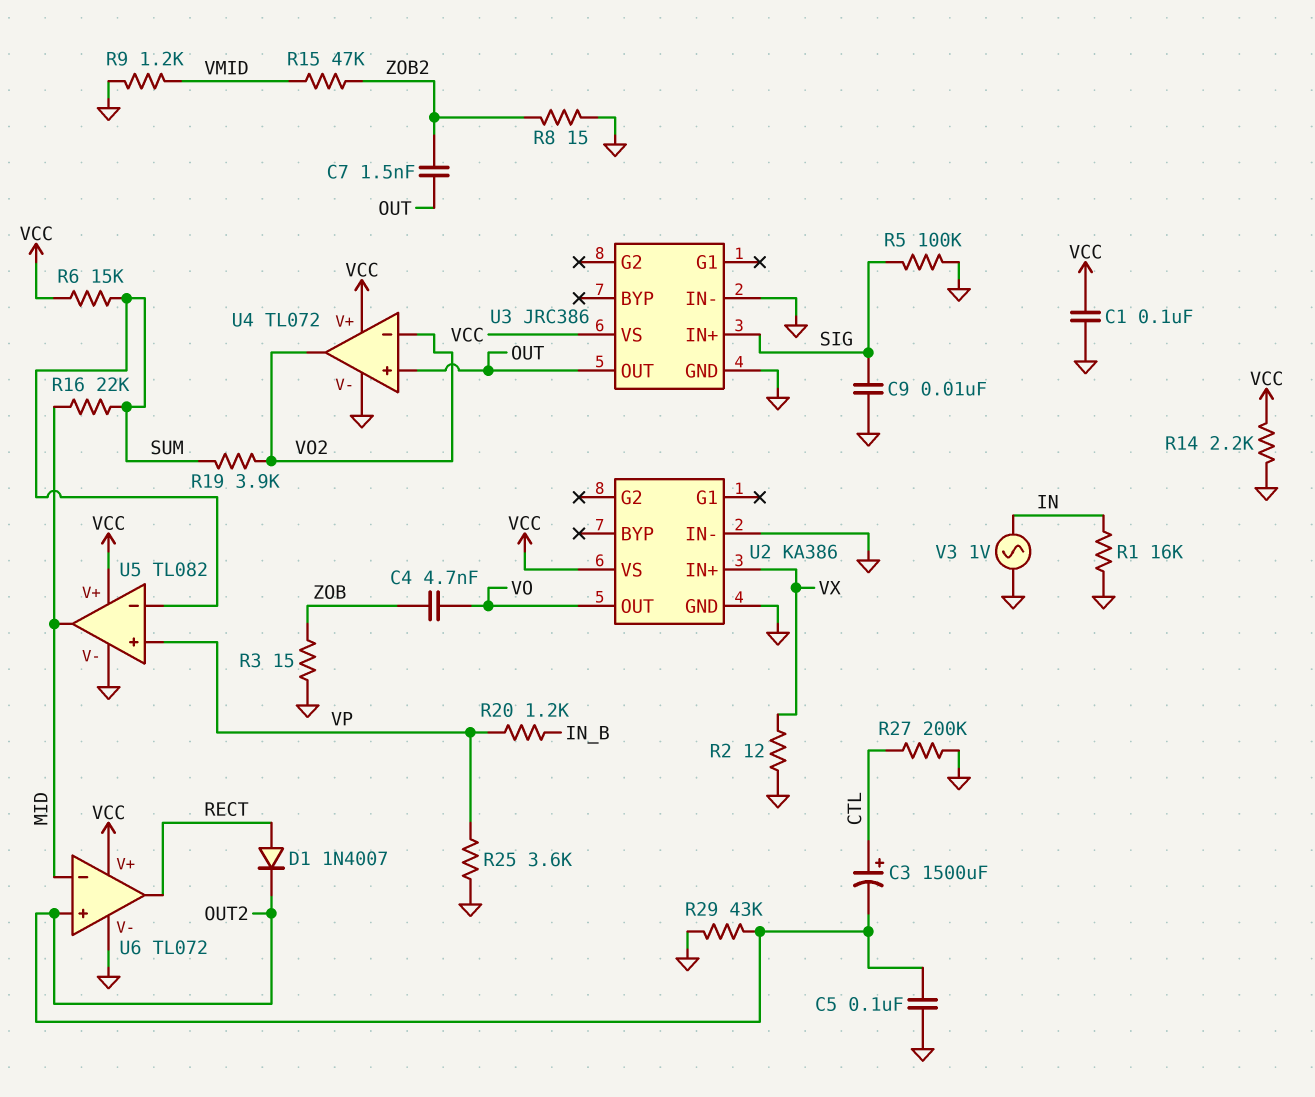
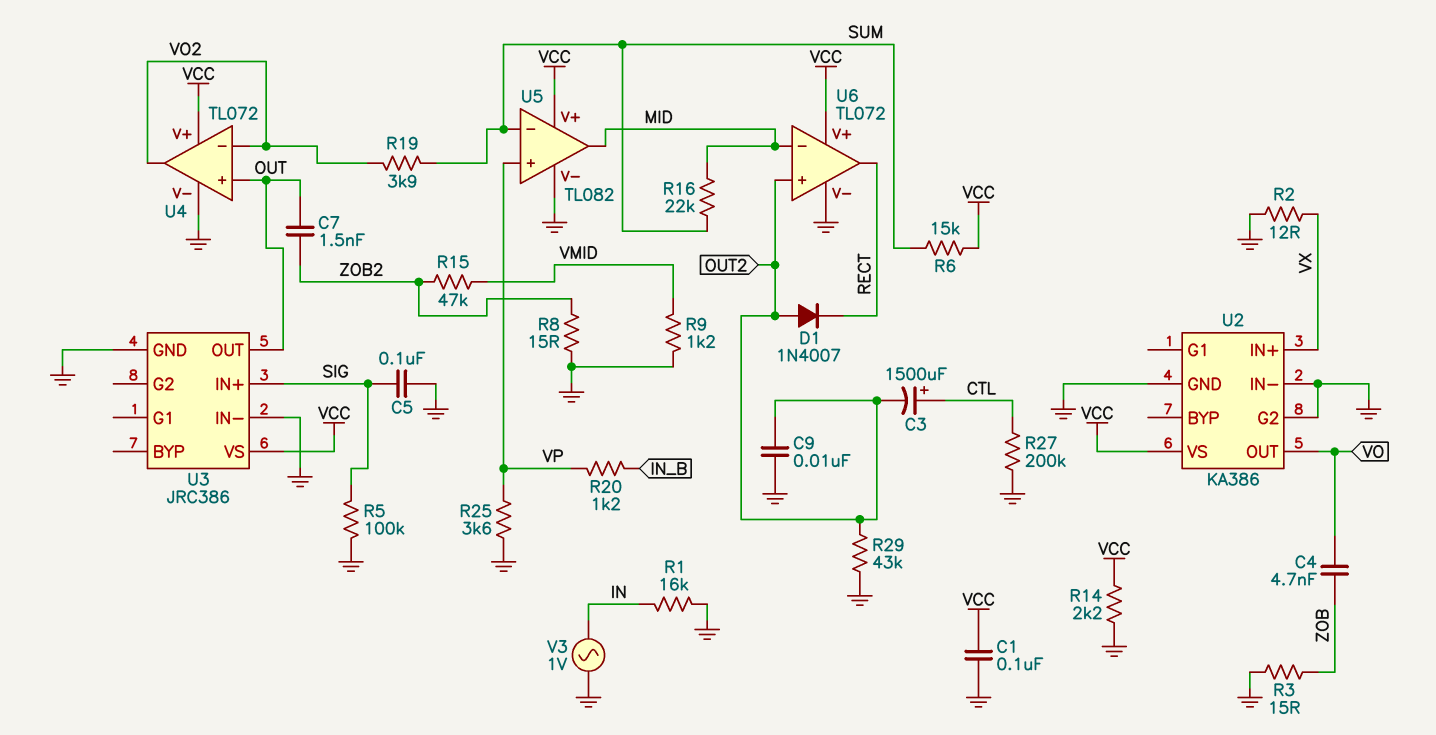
C5: 100nF (GND, OUT2) -> 100nF (GND, SIG)
C9: 10nF (GND, SIG) -> 10nF (GND, OUT2)
D1: diode 1N4007 (A RECT, K OUT2) -> diode 1N4007 (A OUT2, K RECT)
U2 pin G2: none -> GND

